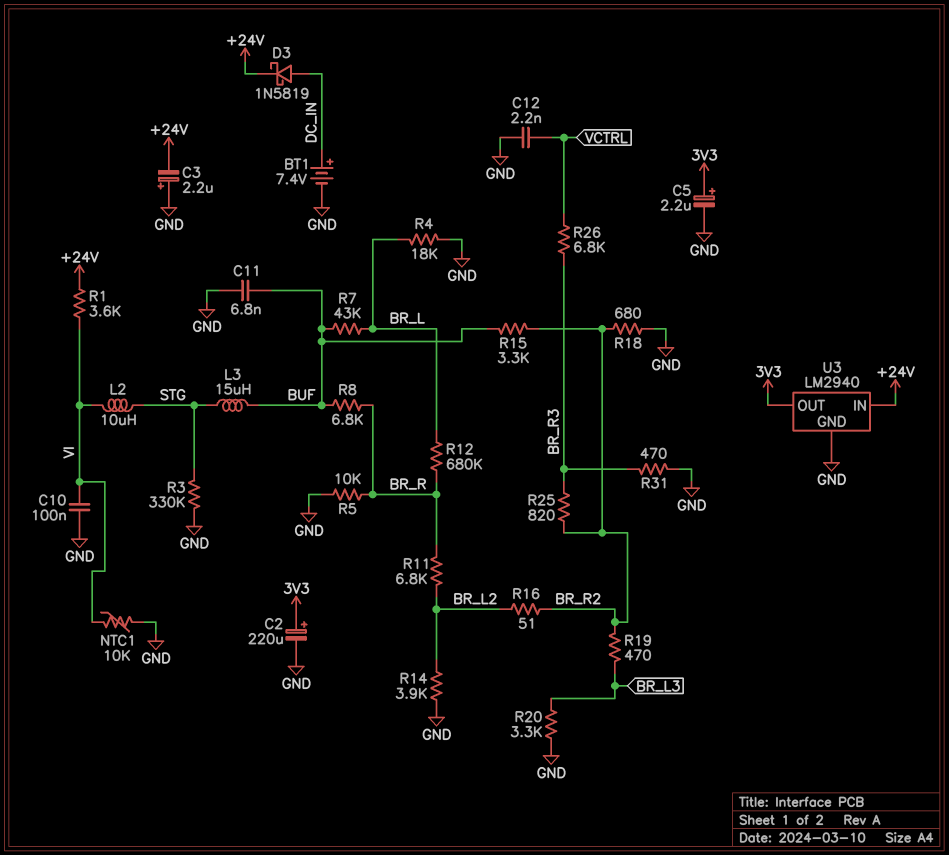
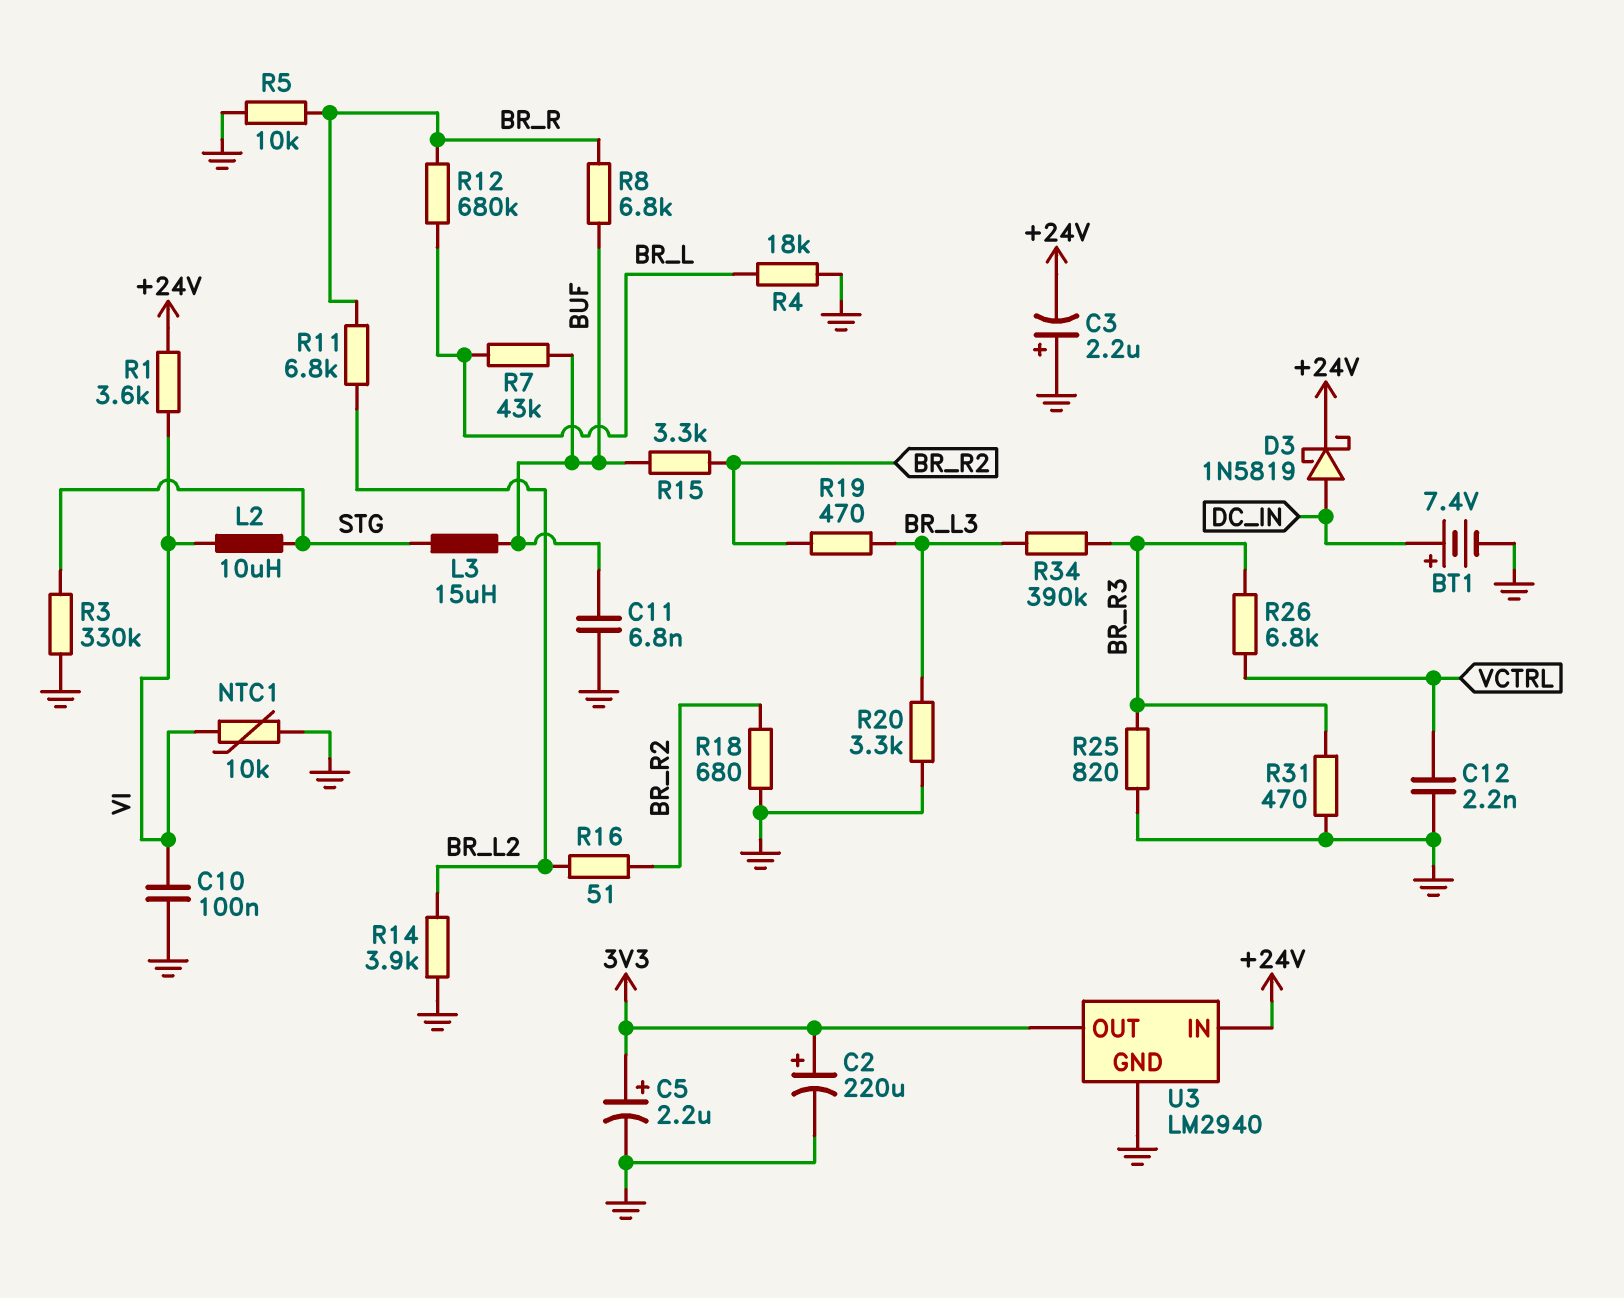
R25: 820 (BR_R2, BR_R3) -> 820 (BR_R3, GND)
R34: none -> 390k (BR_L3, BR_R3)

